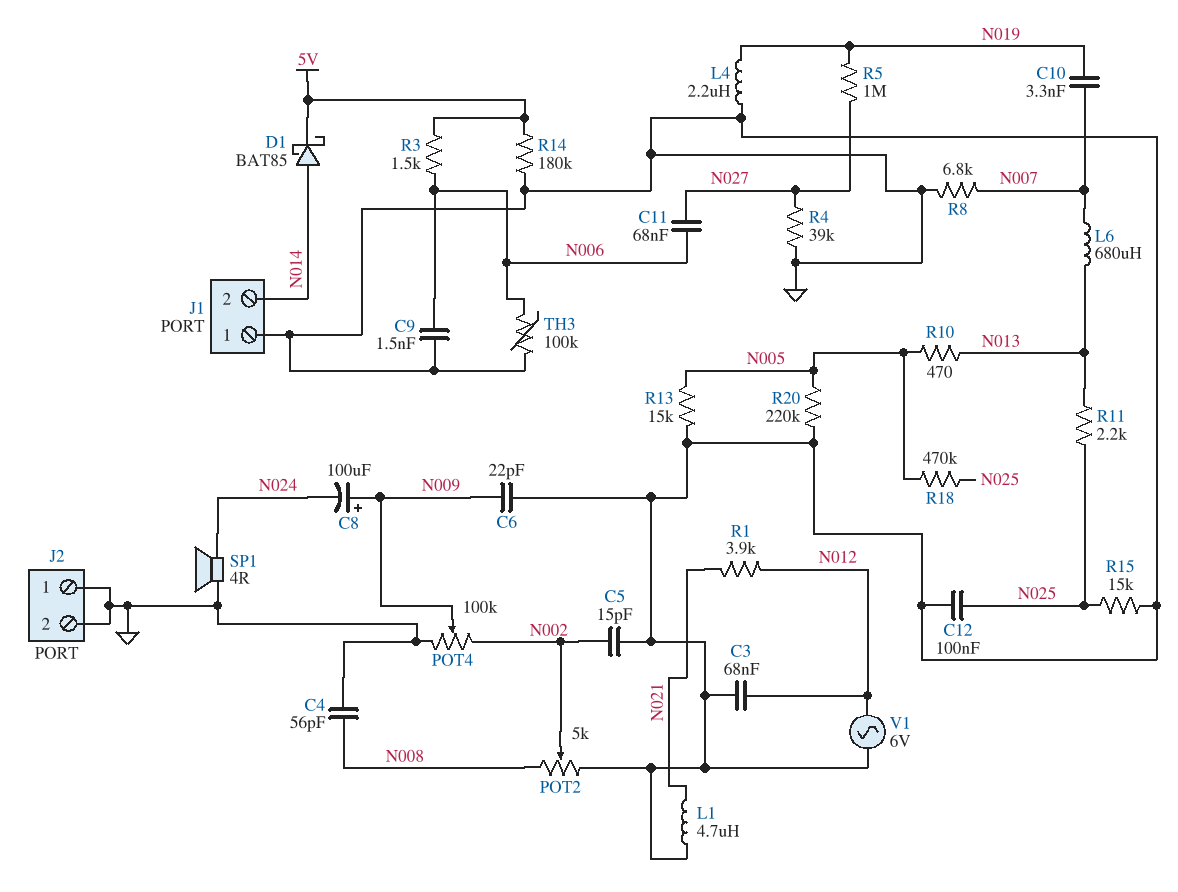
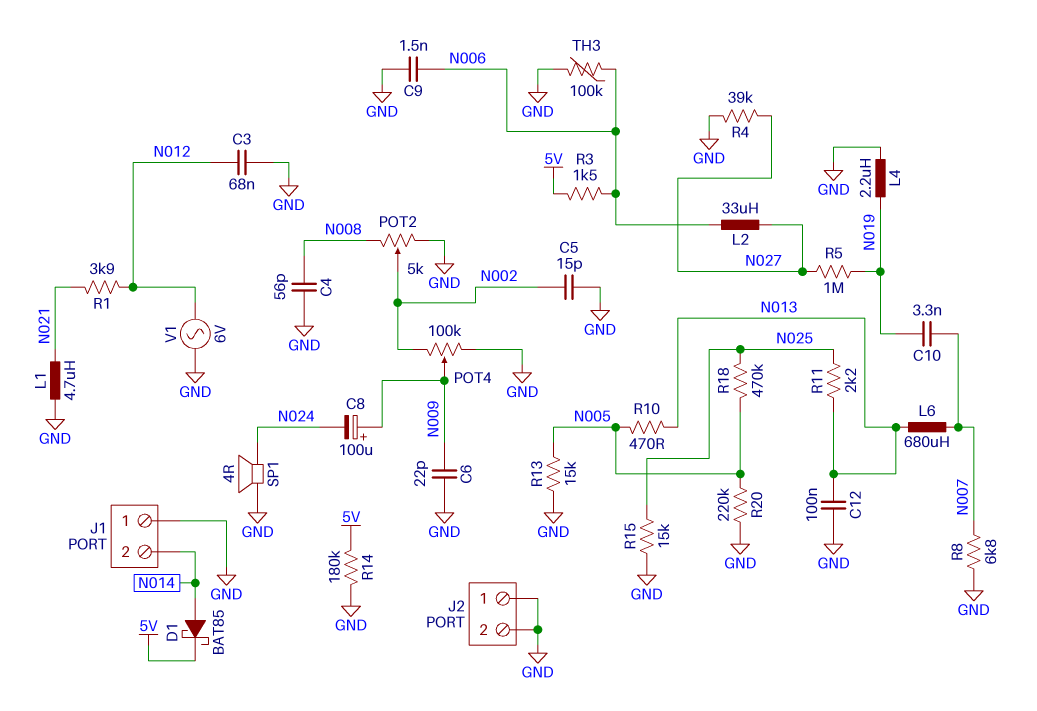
C11: 68nF (N006, N027) -> none
C12: 100nF (GND, N025) -> 100nF (GND, N013)
L2: none -> 33uH (N006, N027)

